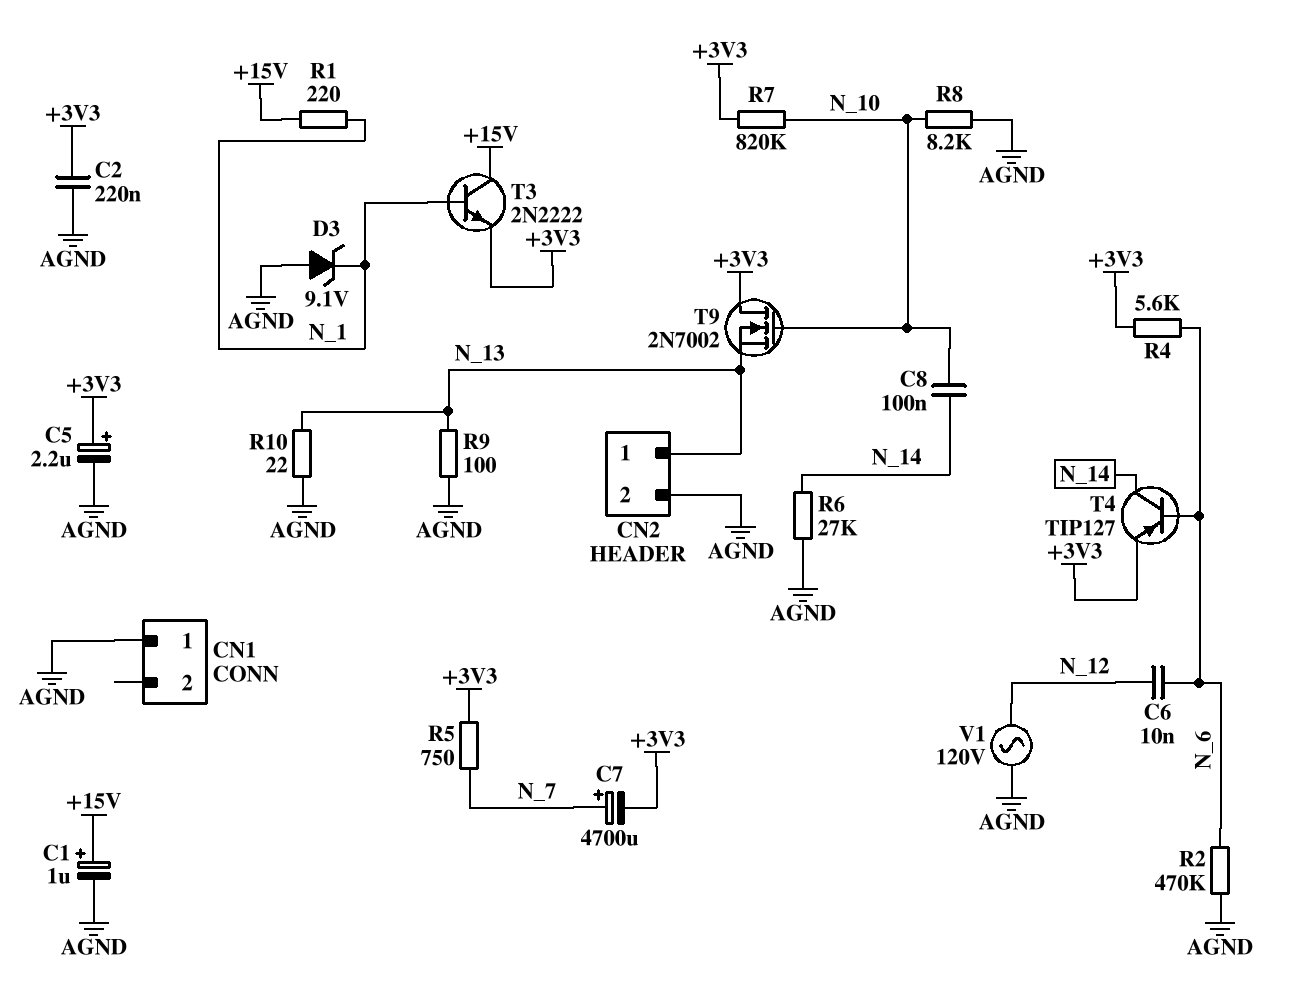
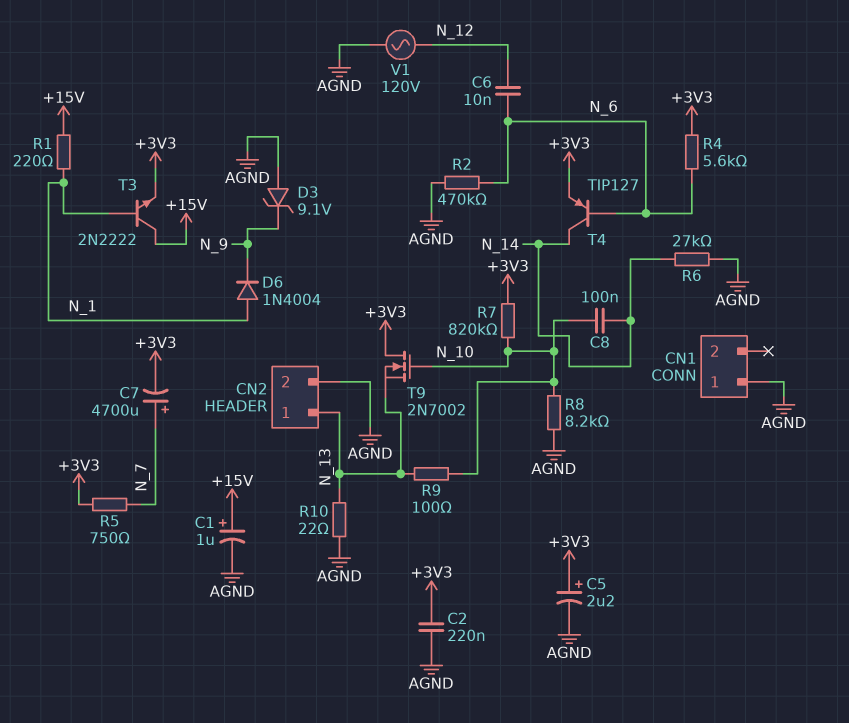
D3: zener 9.1V (A AGND, K N_1) -> zener 9.1V (A AGND, K N_9)
D6: none -> diode 1N4004 (A N_1, K N_9)
R9: 100 (AGND, N_13) -> 100 (N_10, N_13)

